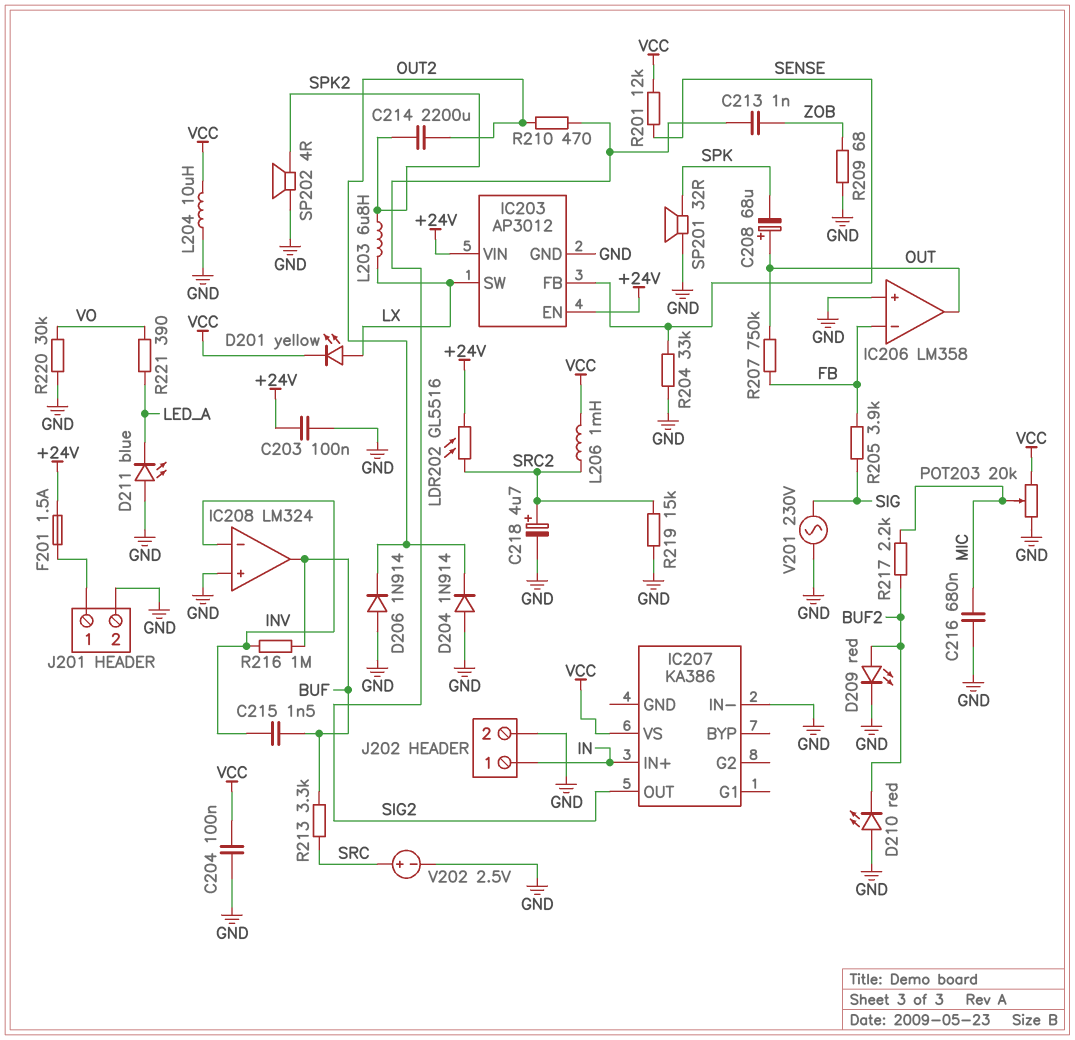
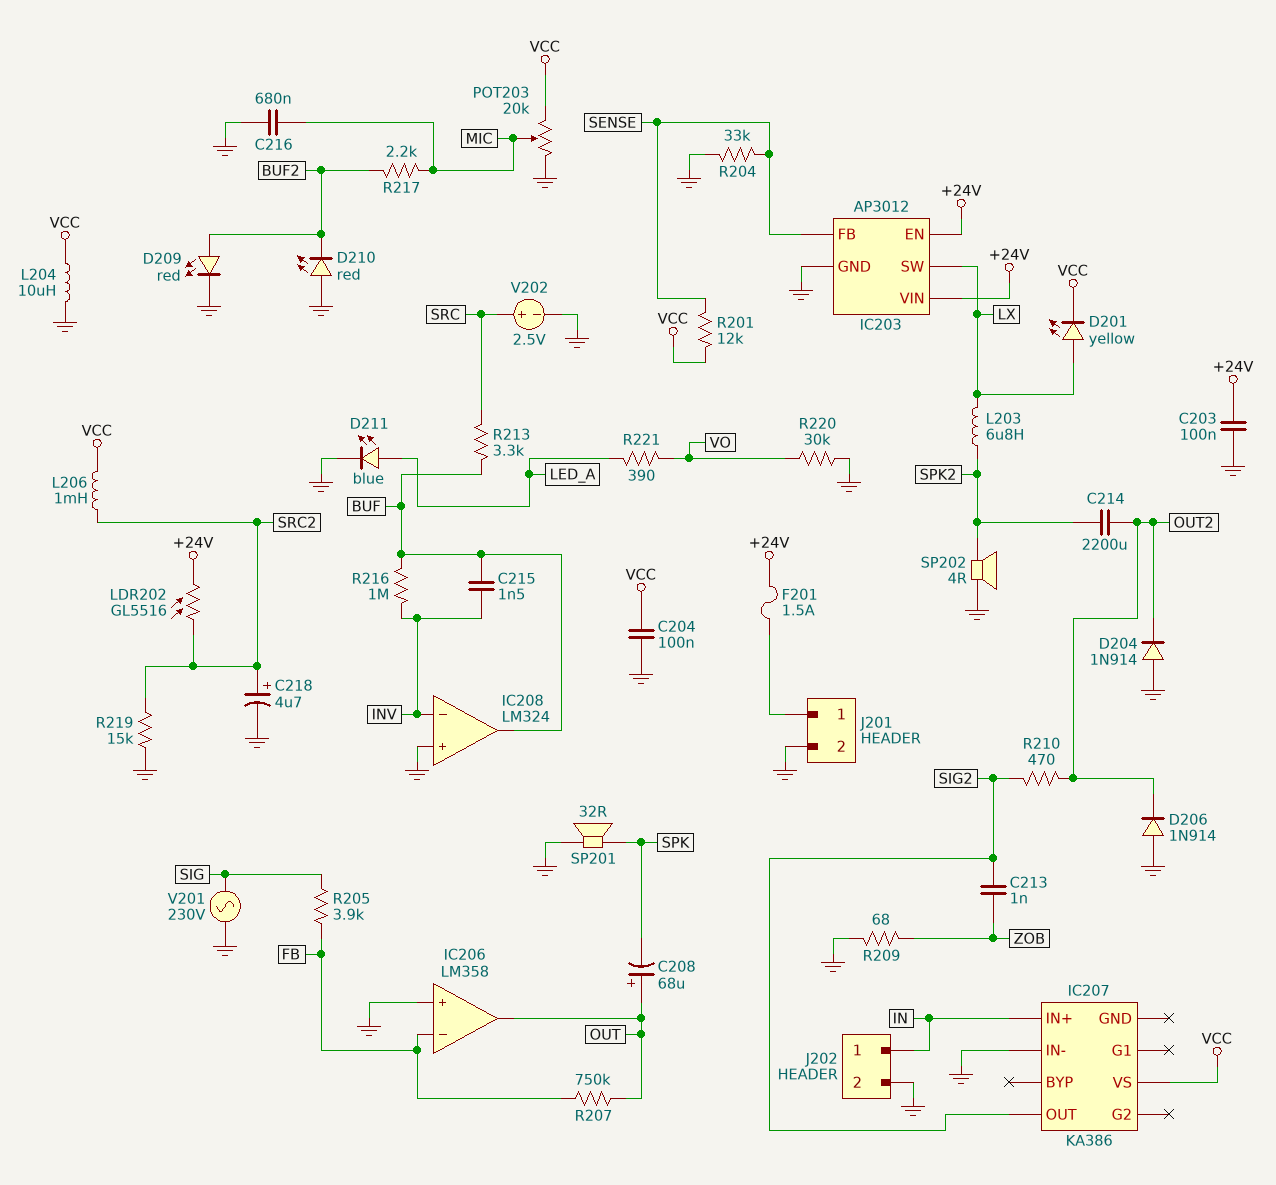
D211: LED blue (A GND, K LED_A) -> LED blue (A LED_A, K GND)

